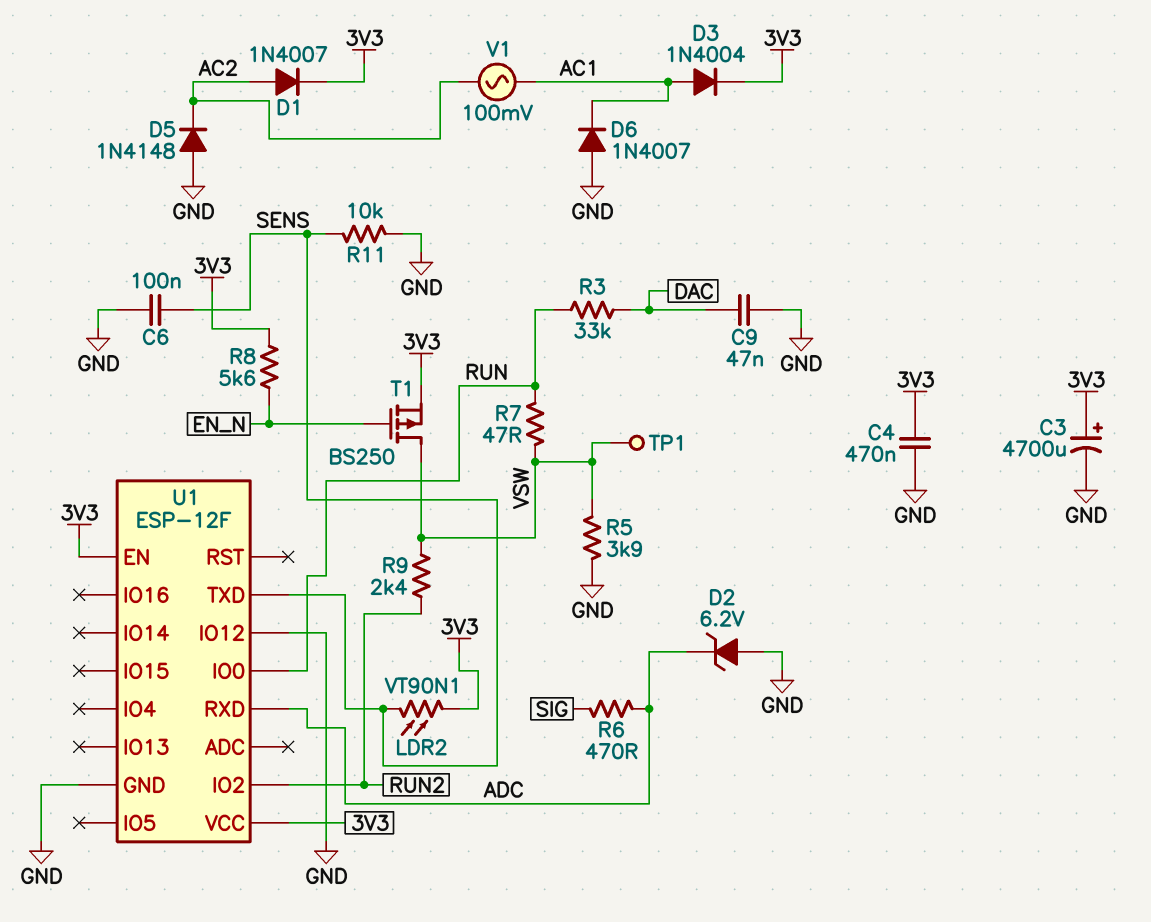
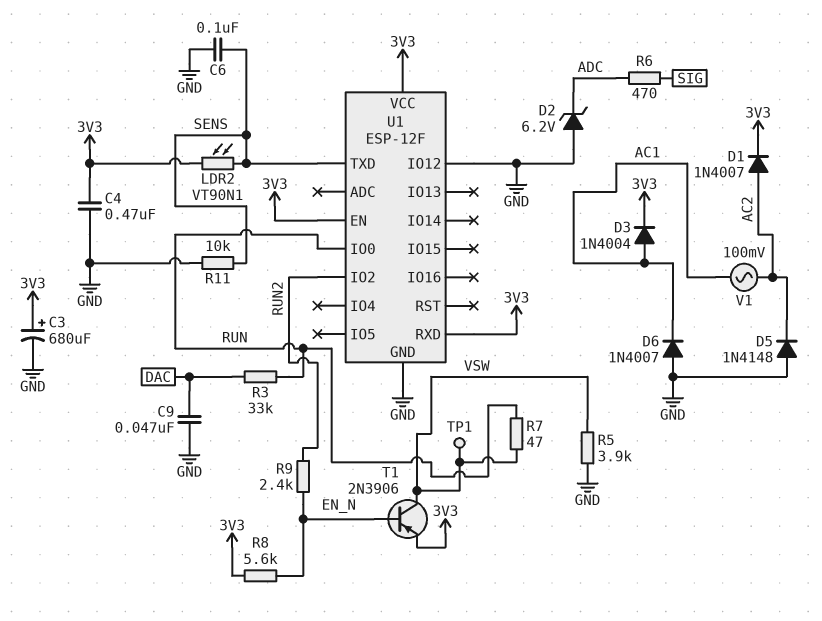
C3: 4700uF (plus 3V3, minus GND) -> 680uF (plus 3V3, minus GND)
R9: 2.4k (RUN2, VSW) -> 2.4k (EN_N, RUN2)
T1: PMOS BS250 (G EN_N, D VSW, S 3V3) -> PNP 2N3906 (B EN_N, C VSW, E 3V3)
U1 pin RXD: ADC -> 3V3

